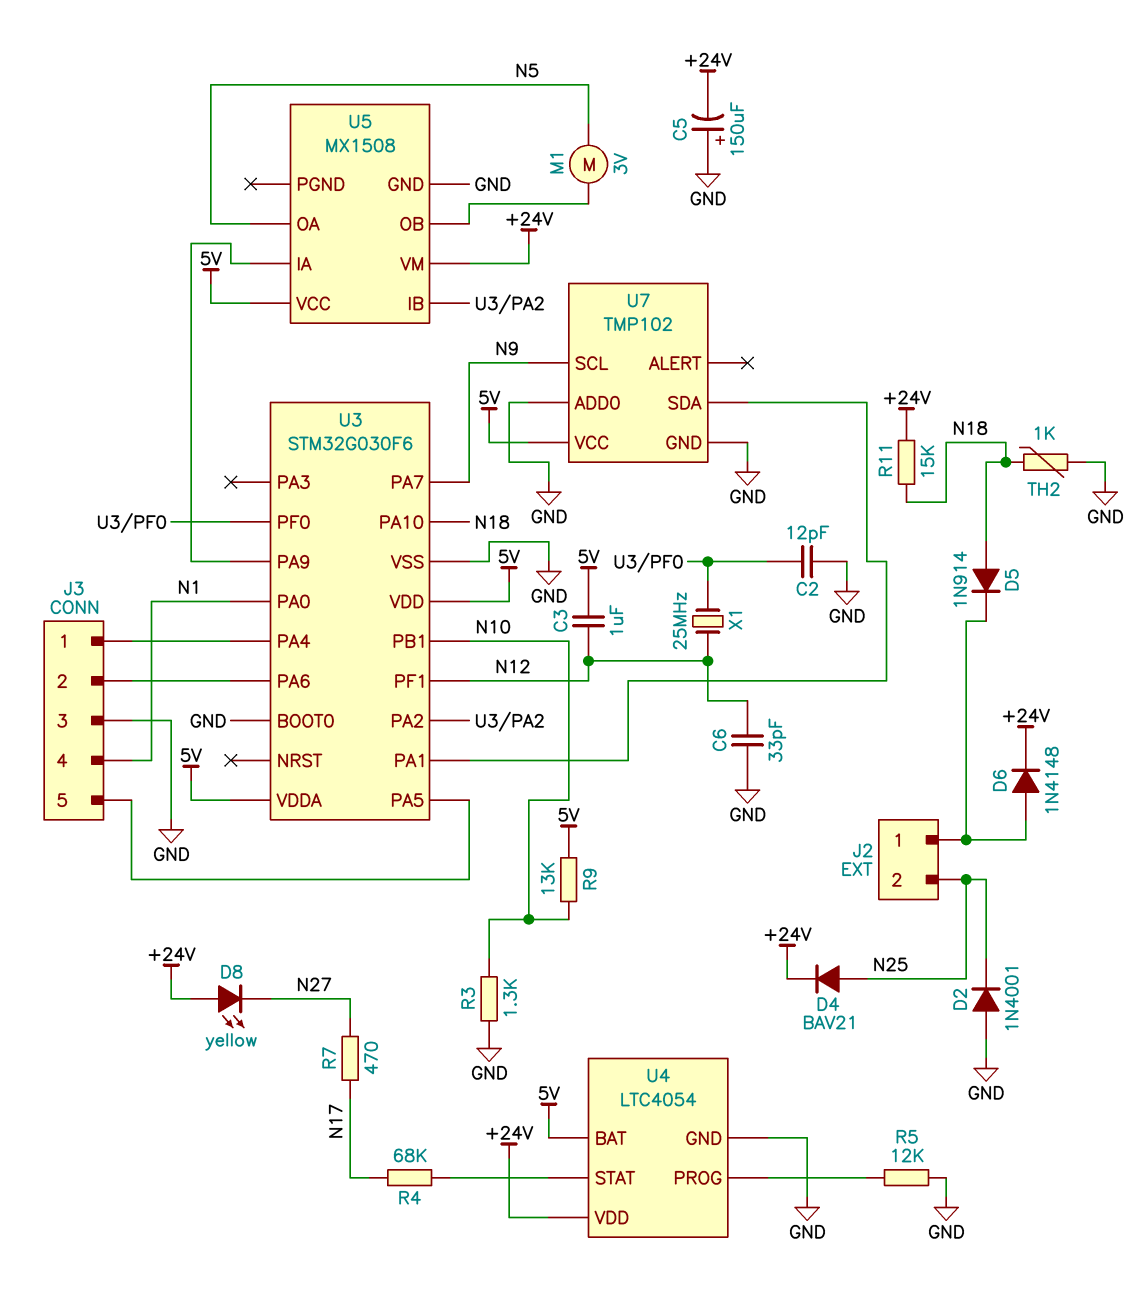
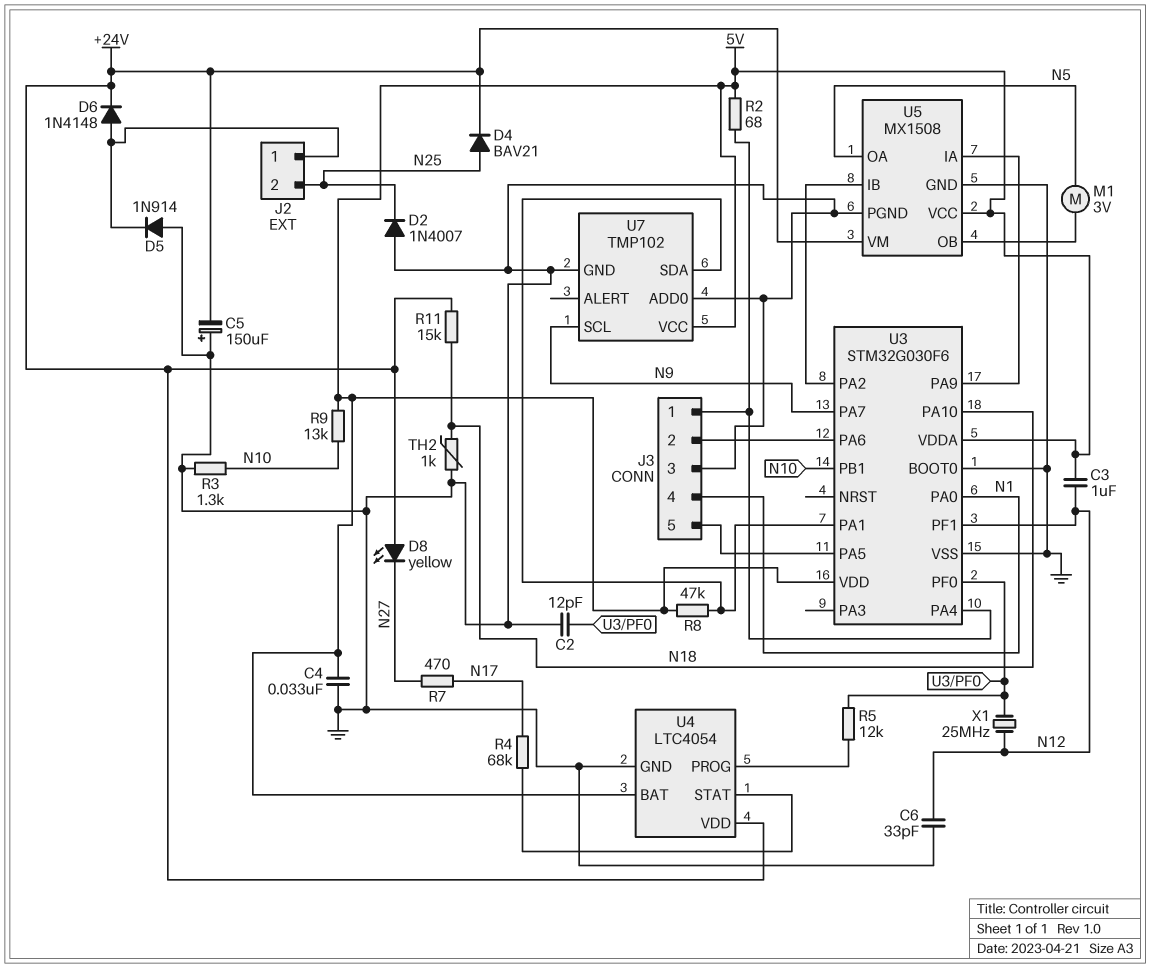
C4: none -> 33nF (5V, GND)
D2: diode 1N4001 (A GND, K N25) -> diode 1N4007 (A GND, K N25)
D5: diode 1N914 (A N18, K J2/1) -> diode 1N914 (A GND, K J2/1)
R2: none -> 68 (5V, J3/1)
R5: 12k (GND, U4/PROG) -> 12k (U3/PF0, U4/PROG)
R8: none -> 47k (5V, U3/PA1)
U5 pin PGND: none -> GND

